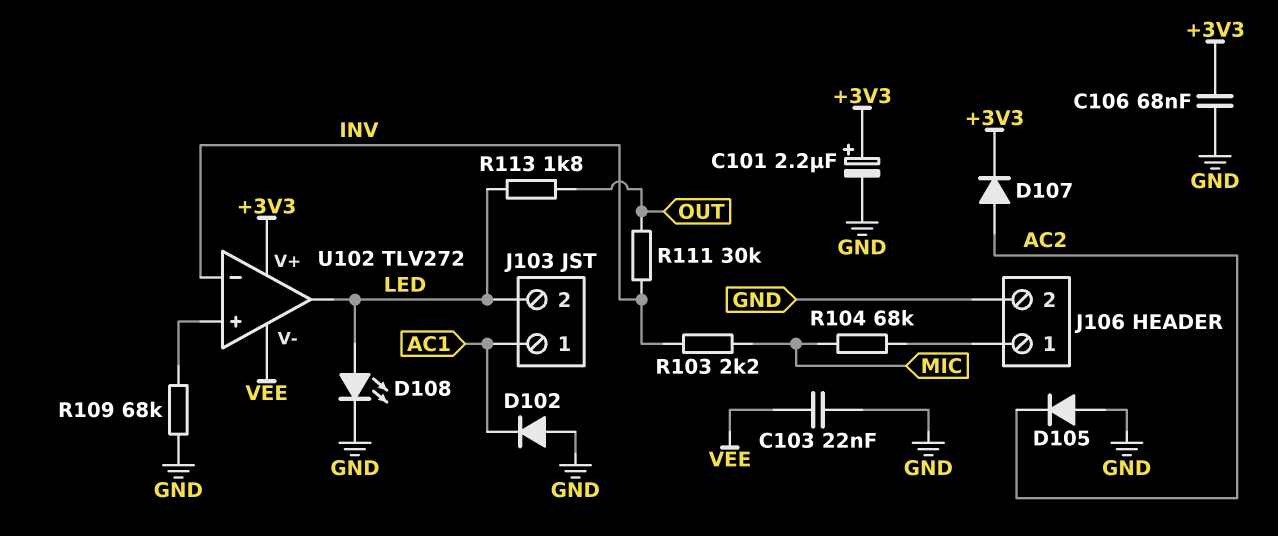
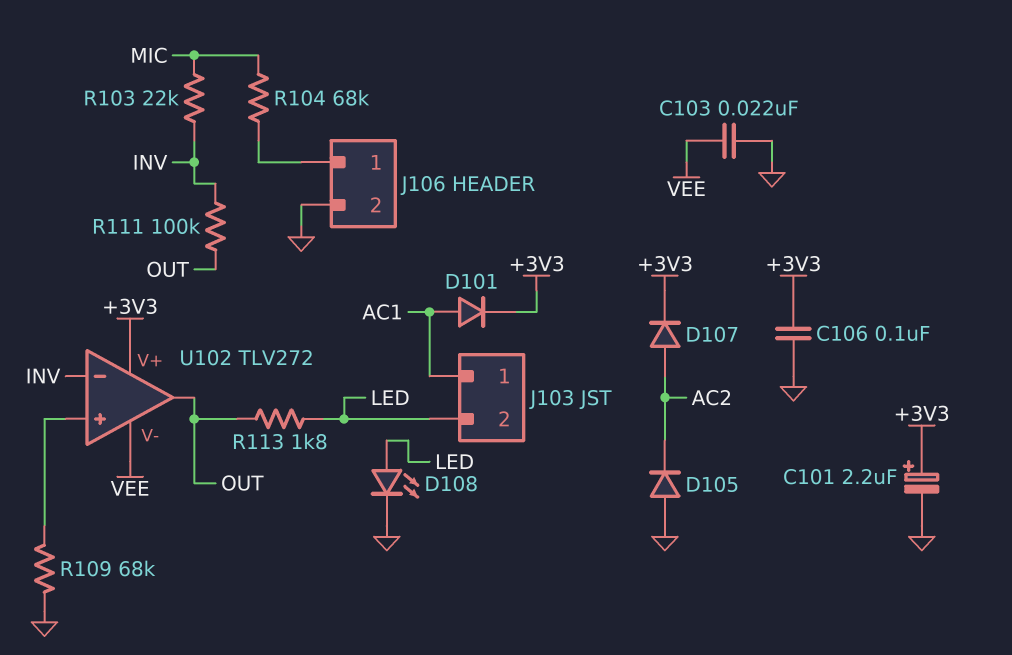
C106: 68nF (+3V3, GND) -> 100nF (+3V3, GND)
D101: none -> diode (A AC1, K +3V3)
D102: diode (A GND, K AC1) -> none
R103: 2.2k (INV, MIC) -> 22k (INV, MIC)
R111: 30k (INV, OUT) -> 100k (INV, OUT)
U102 pin out: LED -> OUT

